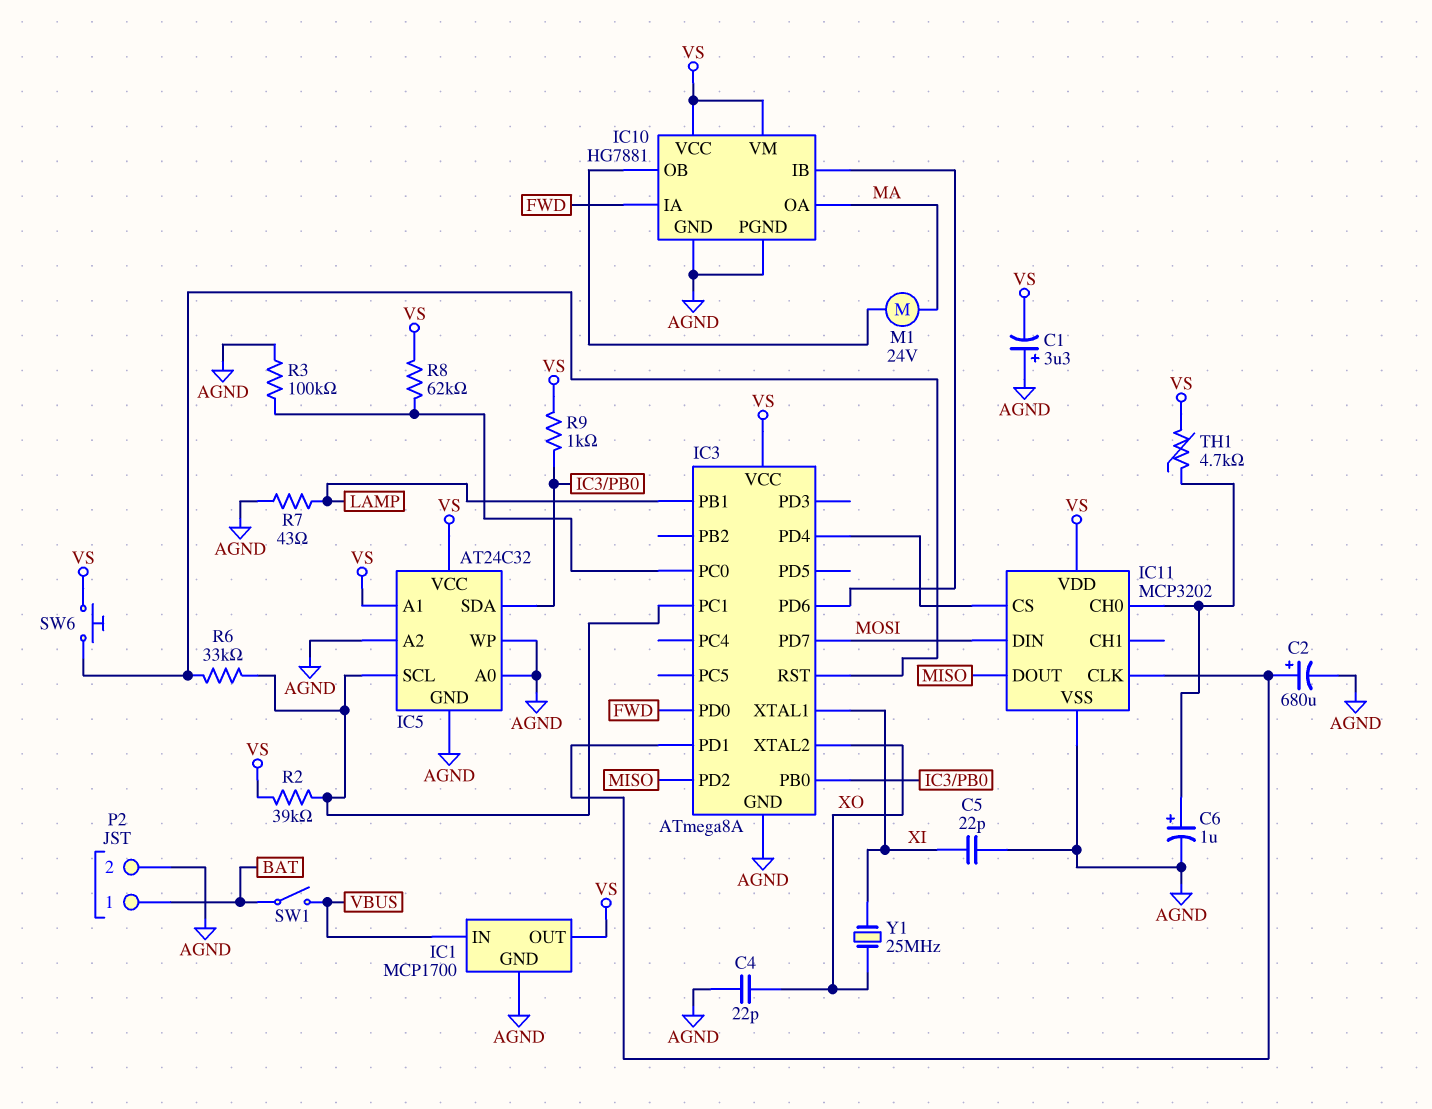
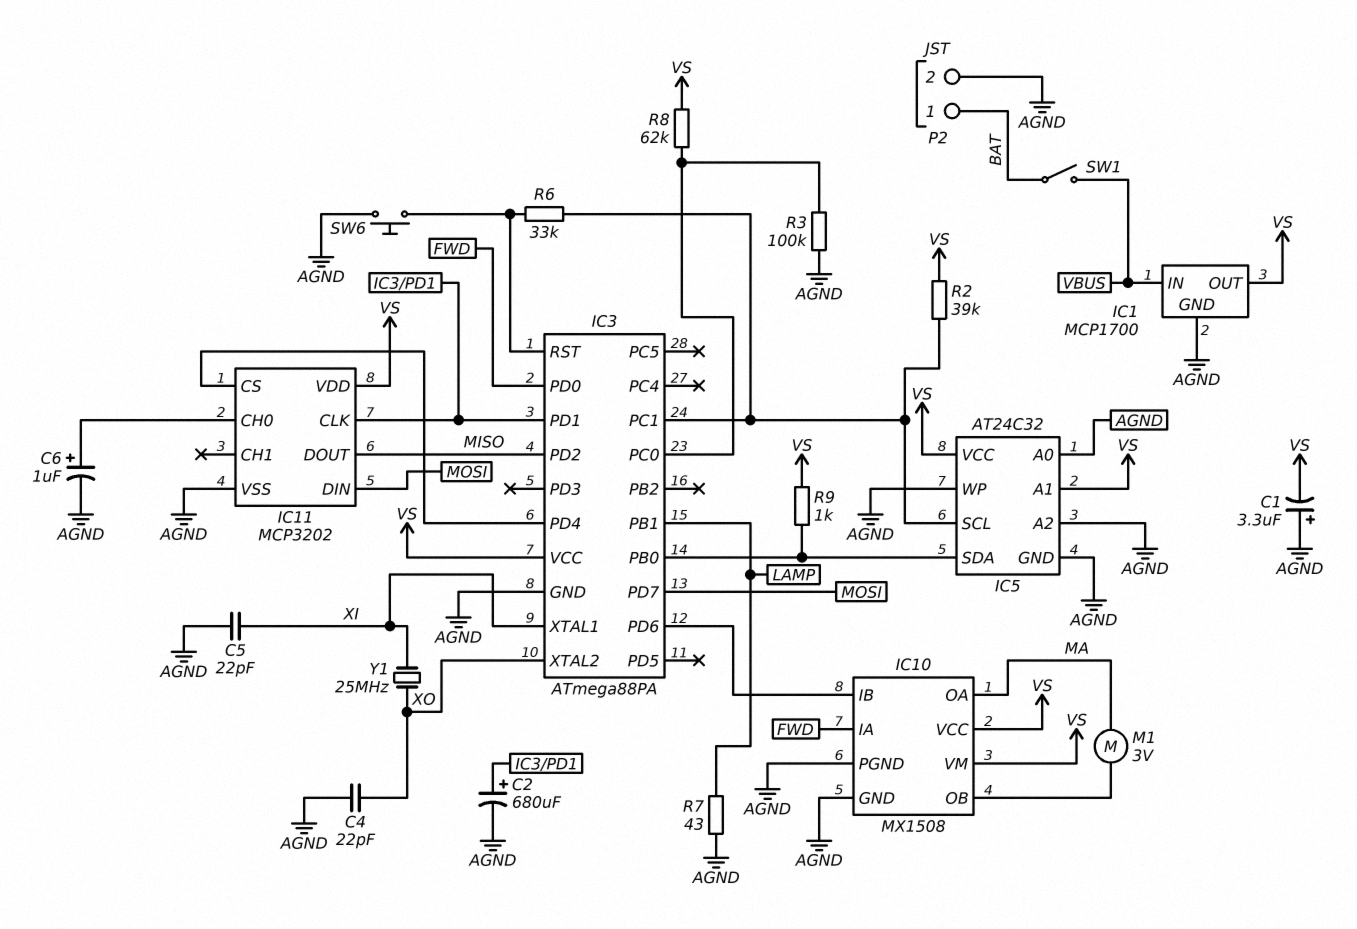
IC3: ATmega8A -> ATmega88PA
IC10: HG7881 -> MX1508
M1: motor 24V (IC10/OB, MA) -> motor 3V (IC10/OB, MA)
SW6: button (IC3/RST, VS) -> button (AGND, IC3/RST)
TH1: 4.7k (IC11/CH0, VS) -> none

